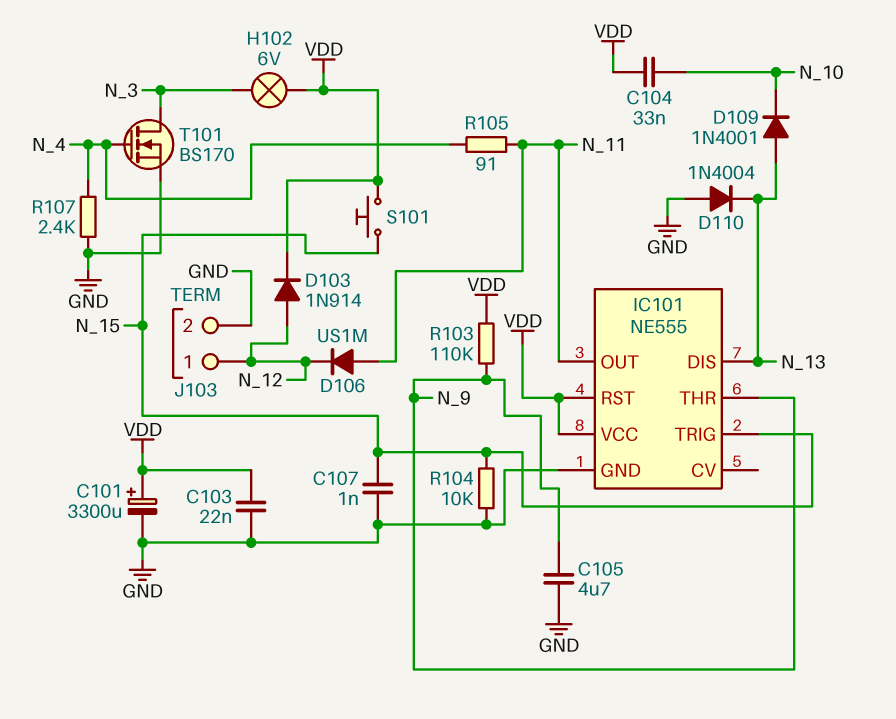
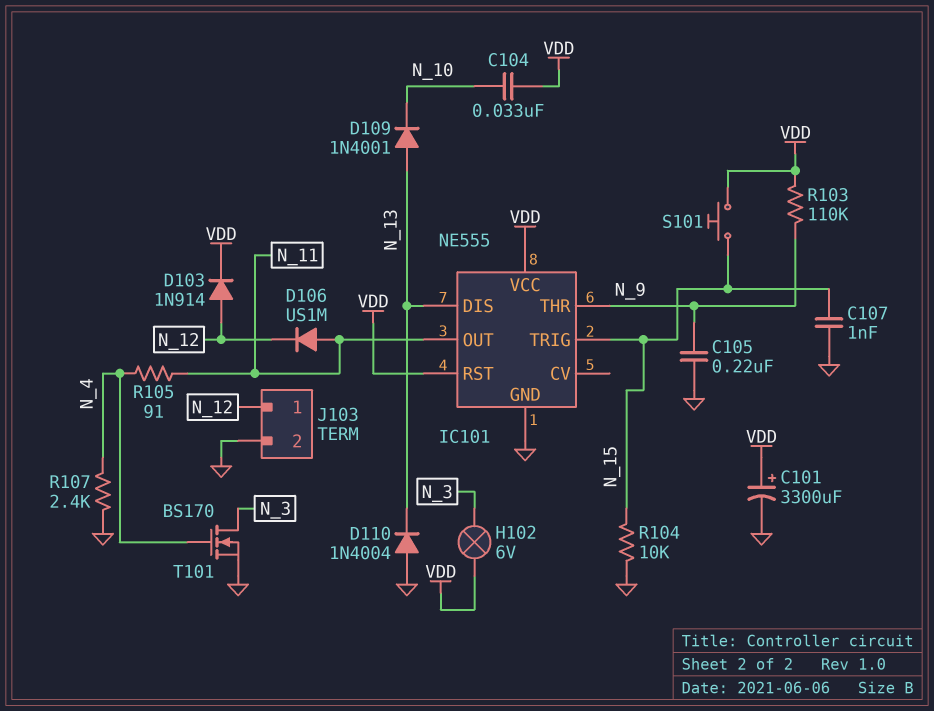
C103: 22nF (GND, VDD) -> none
C105: 4.7uF (GND, N_9) -> 220nF (GND, N_9)

